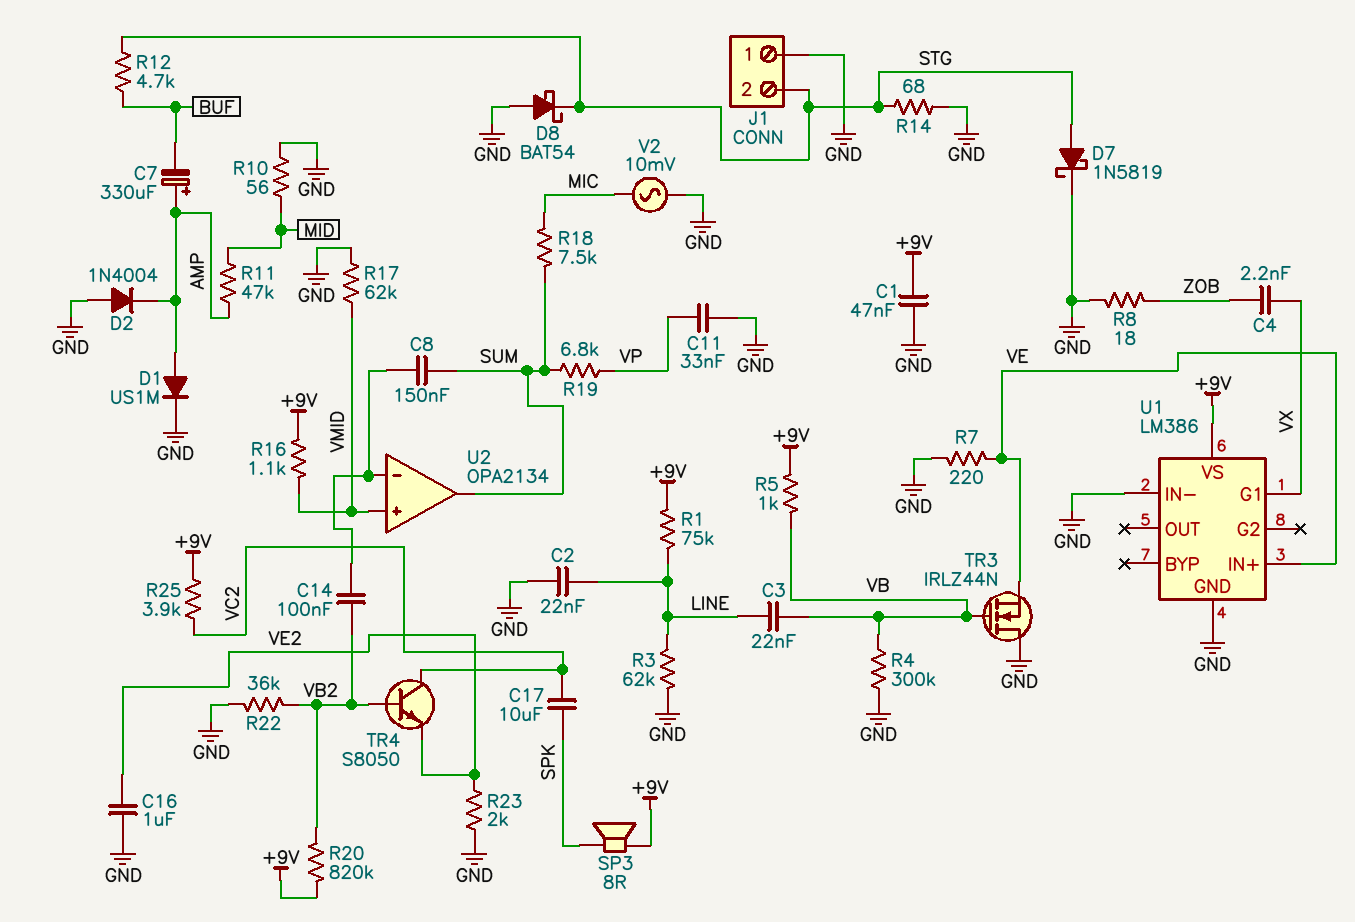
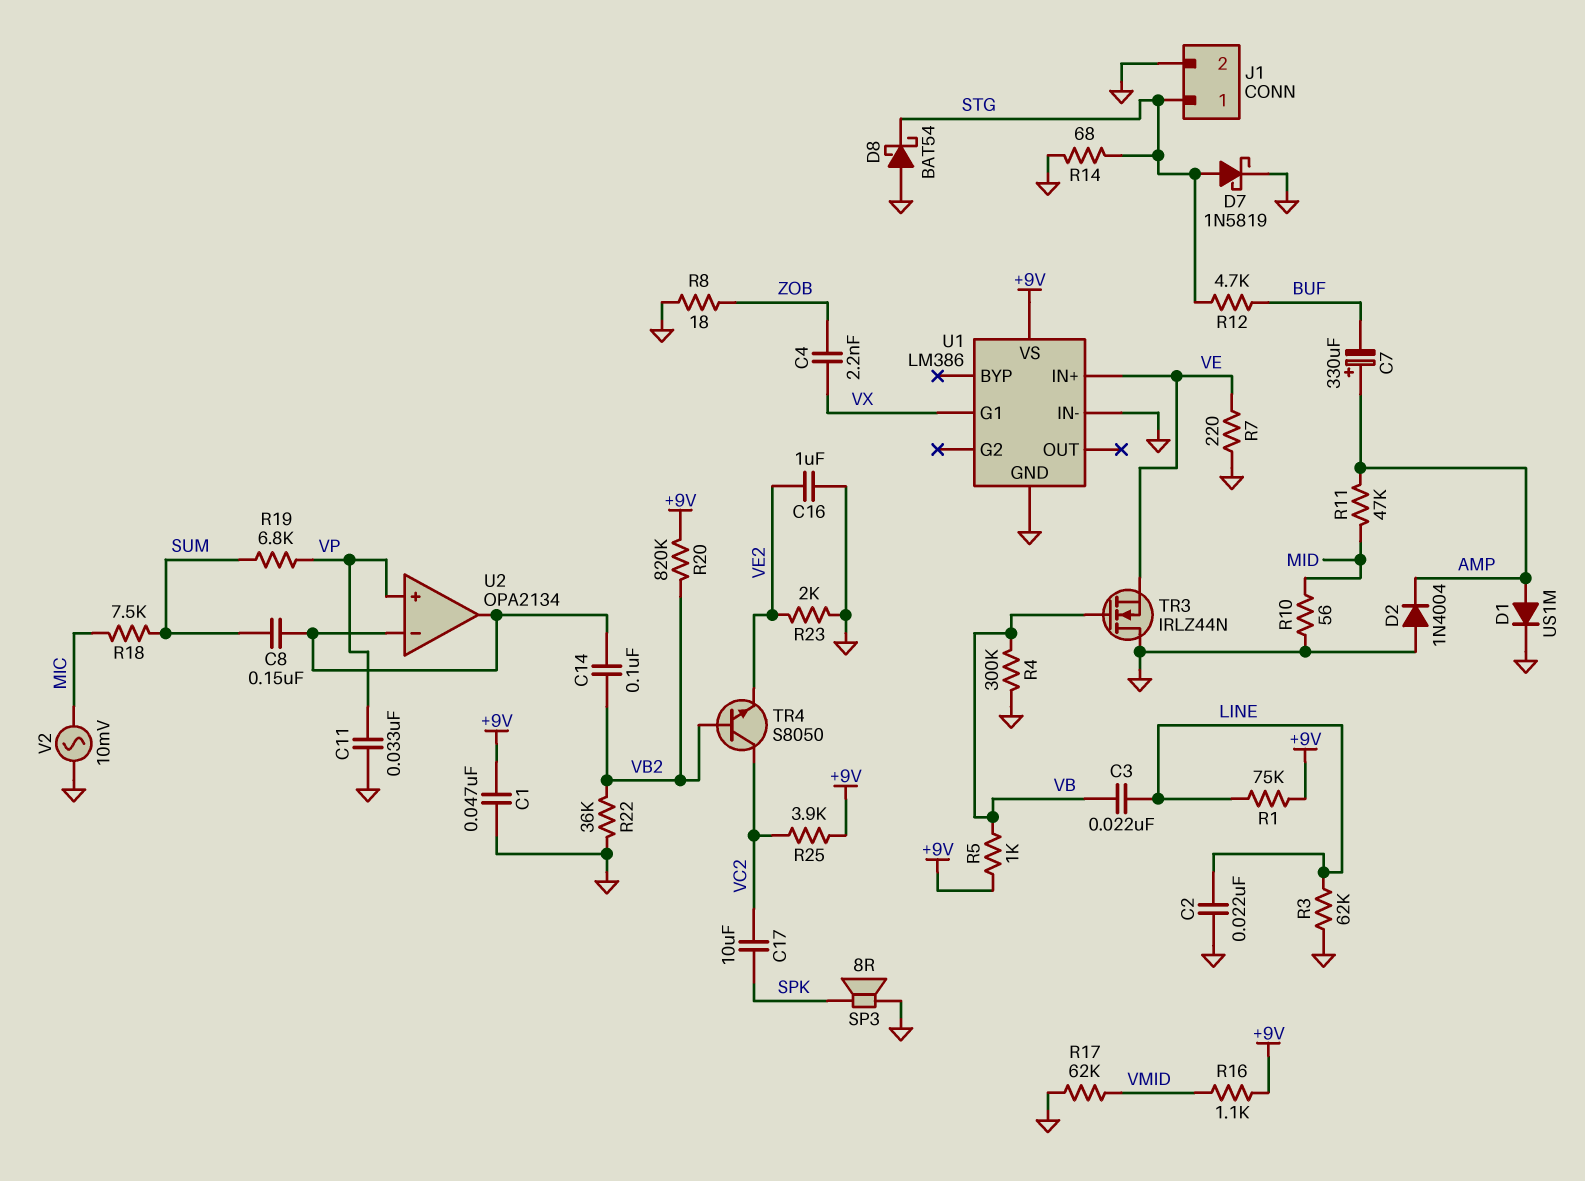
J1 pin 1: GND -> STG
J1 pin 2: STG -> GND
SP3: speaker 8R (+9V, SPK) -> speaker 8R (GND, SPK)
U2 pin in+: VMID -> VP
U2 pin out: SUM -> U2/in-

